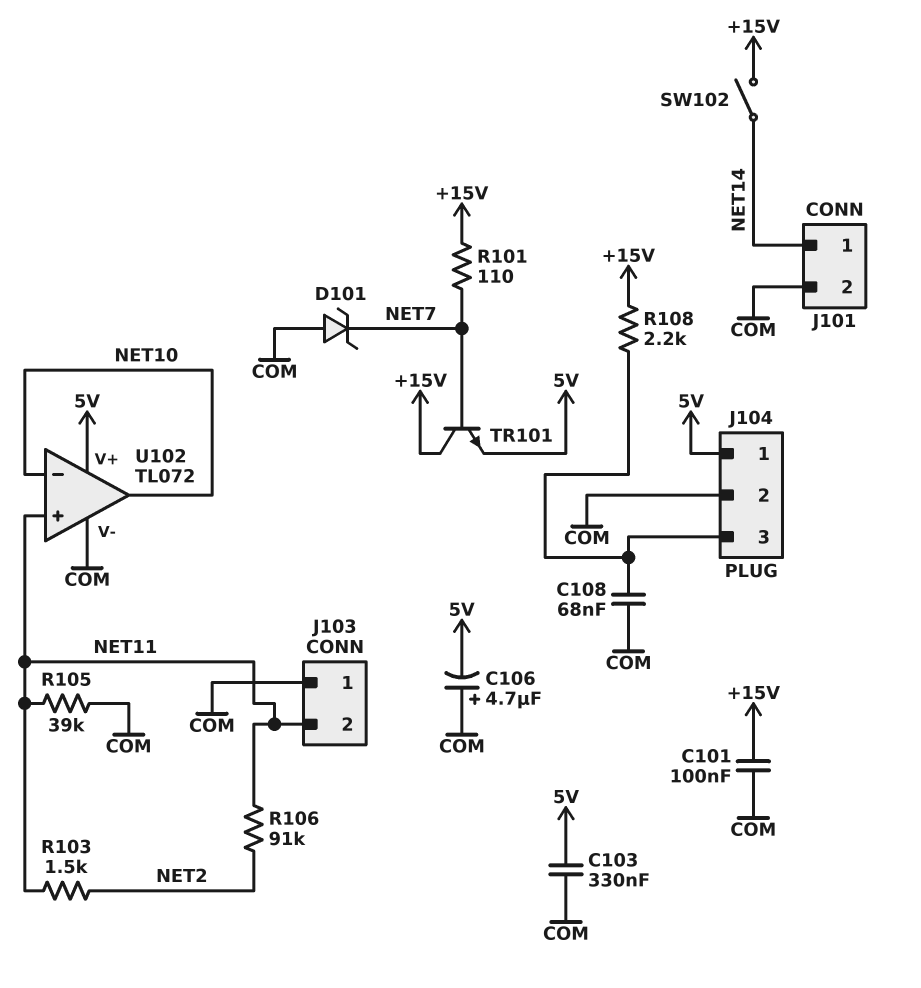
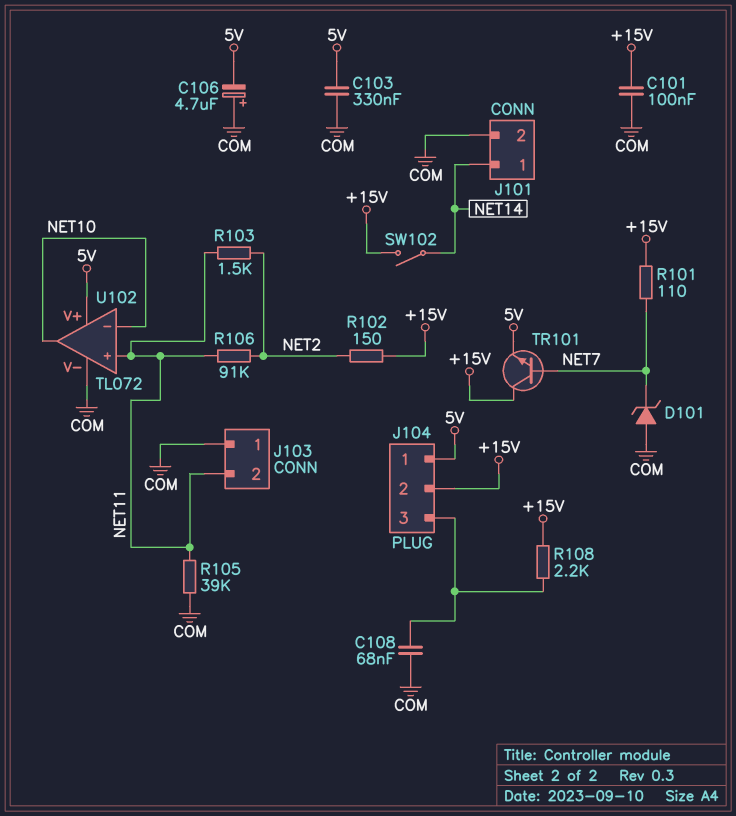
J104 pin 2: COM -> +15V
R102: none -> 150 (+15V, NET2)

